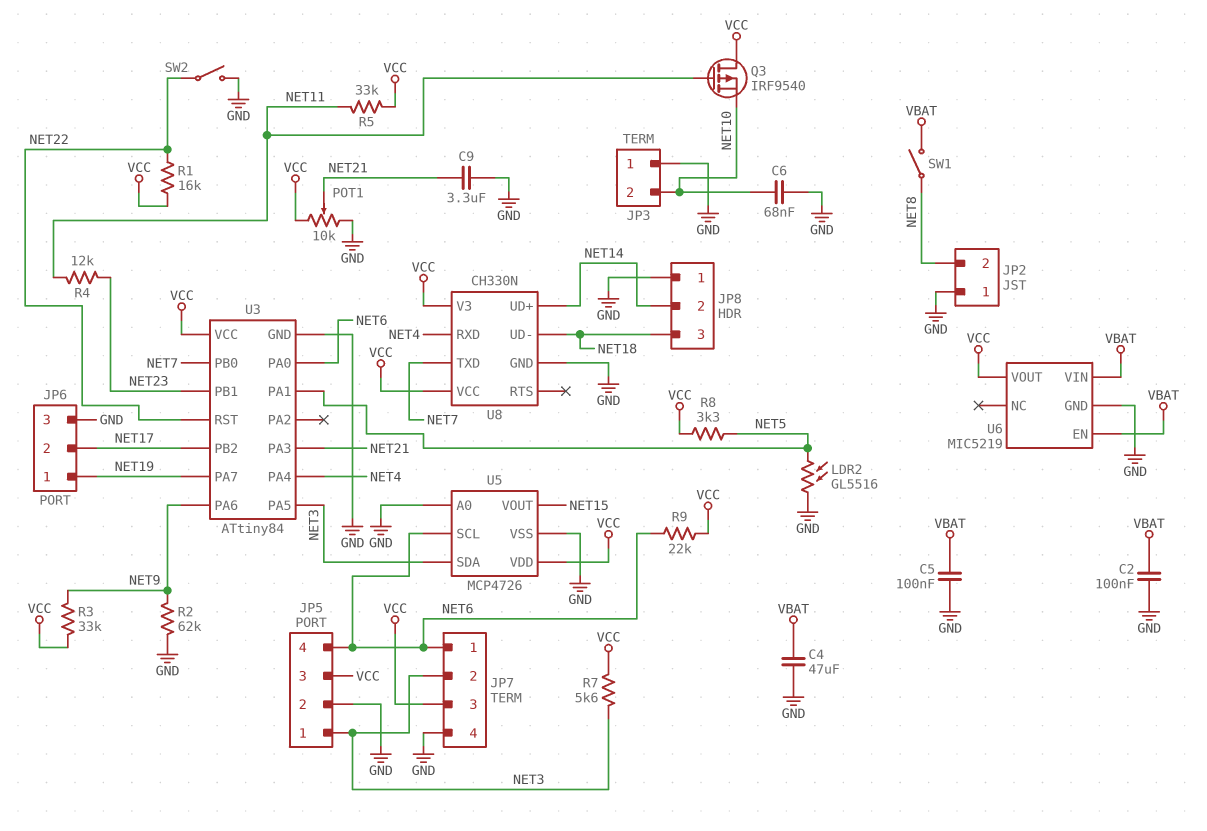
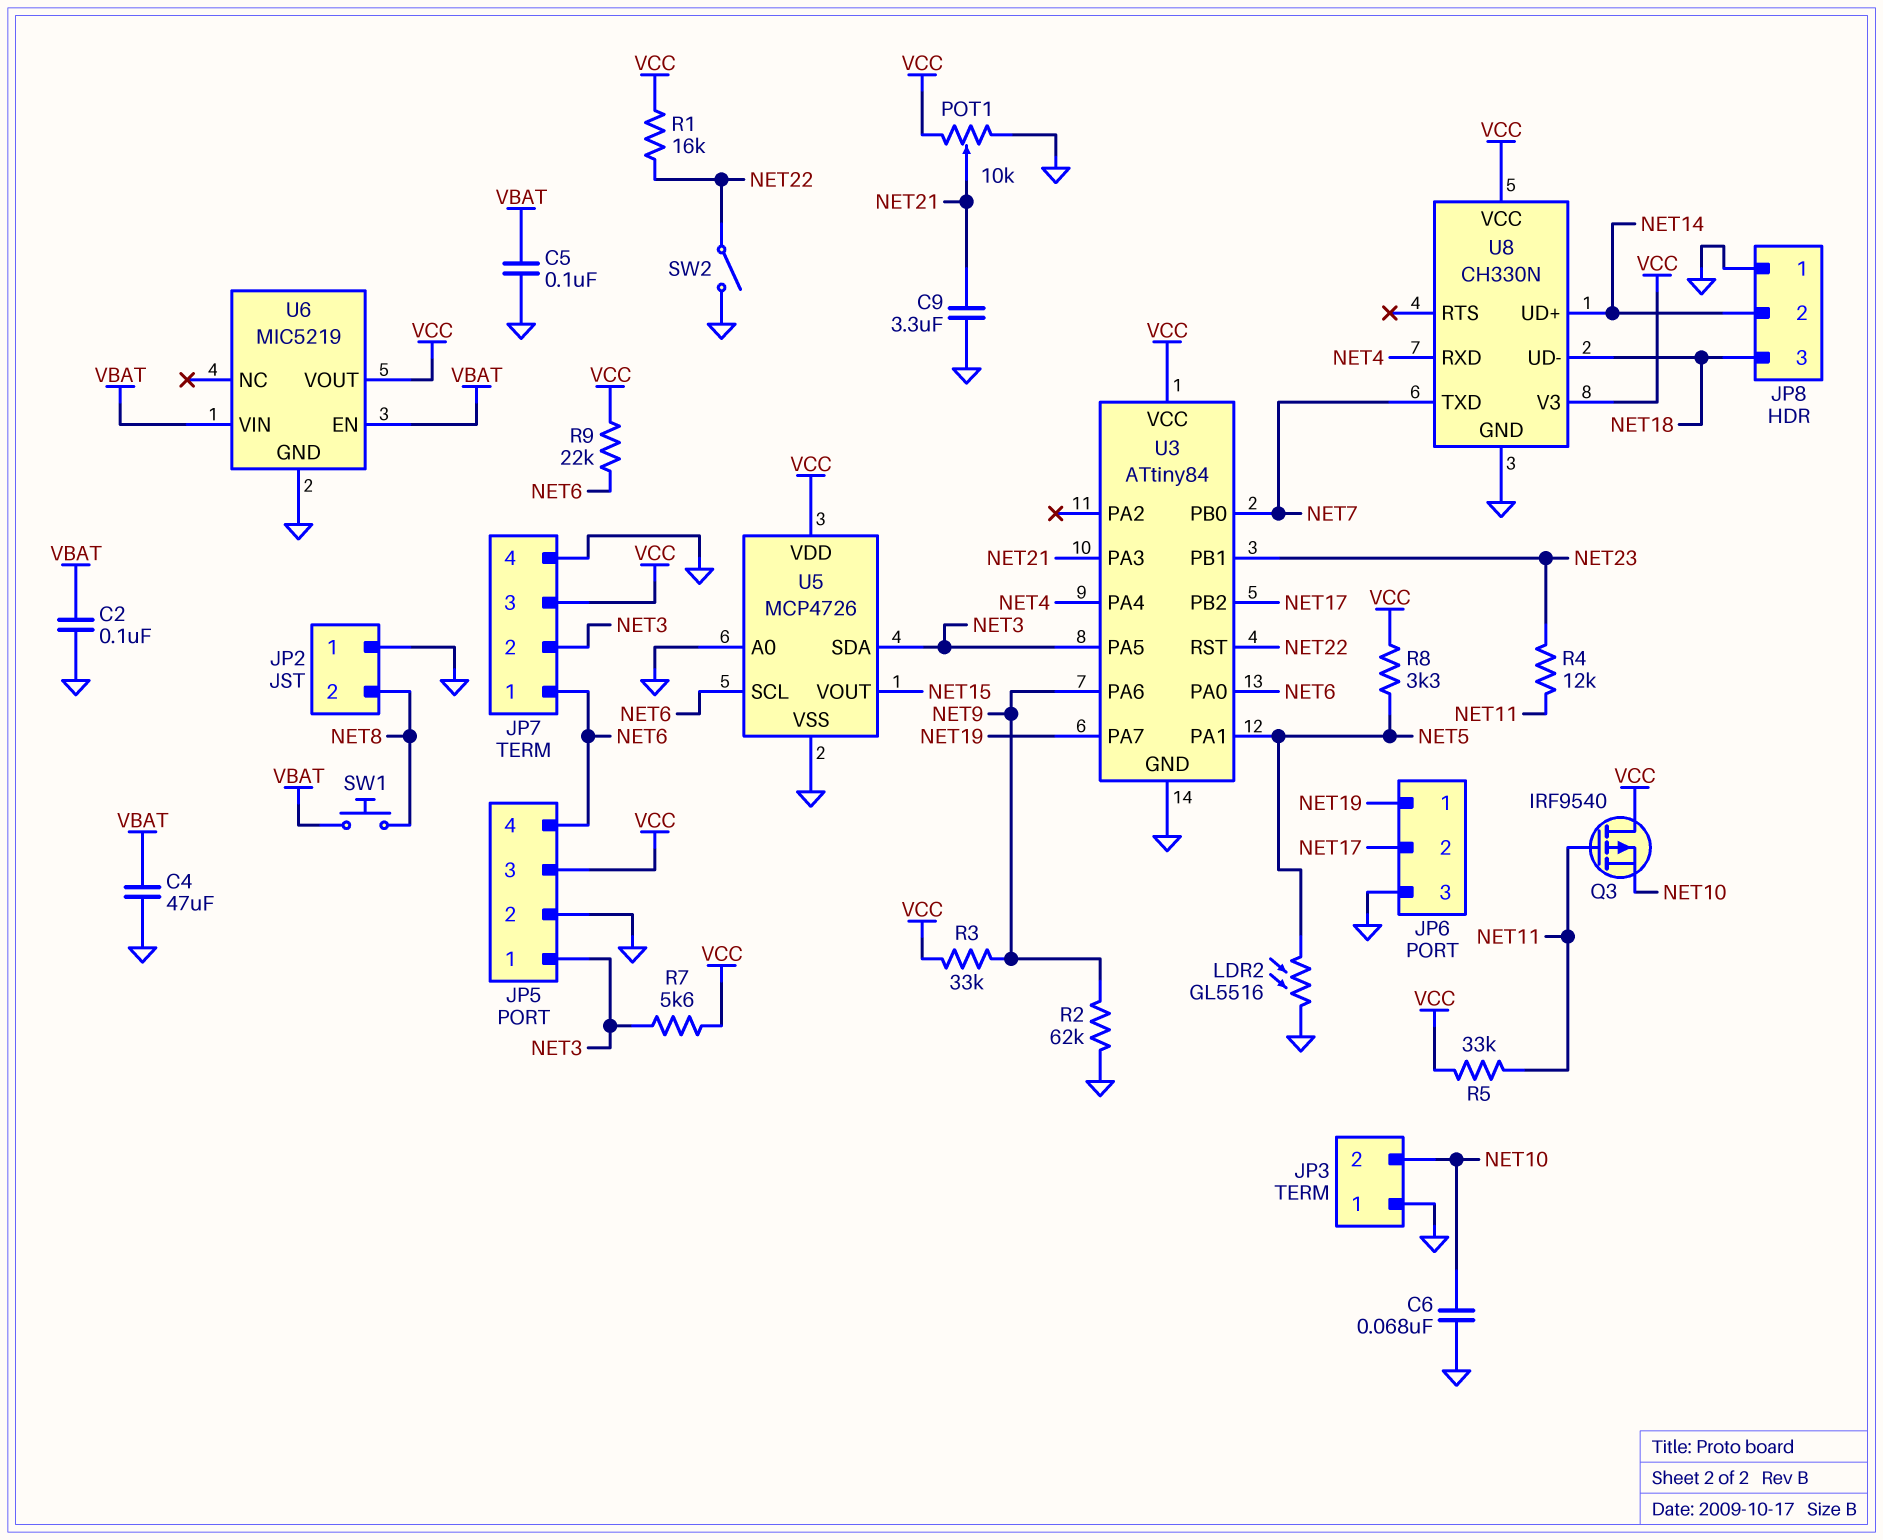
SW1: switch (NET8, VBAT) -> button (NET8, VBAT)

